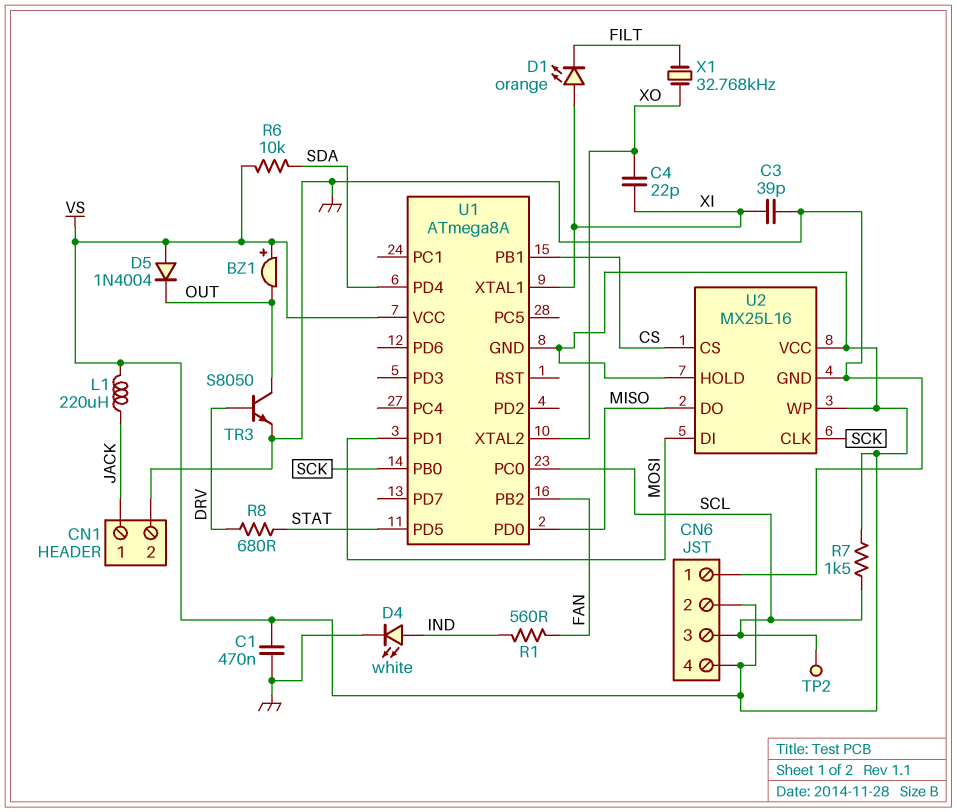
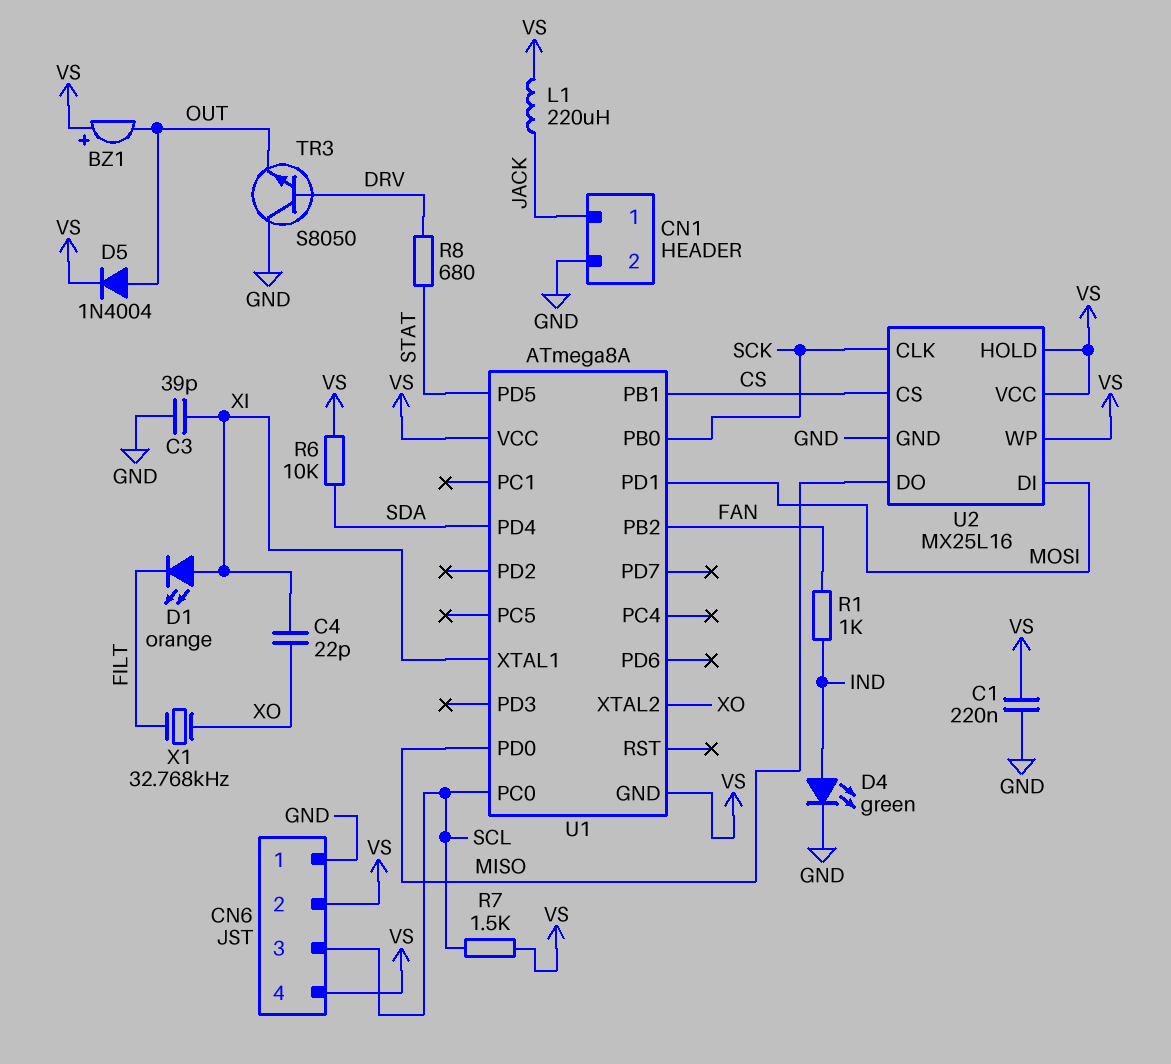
C1: 470nF (GND, VS) -> 220nF (GND, VS)
D4: LED white (A IND, K GND) -> LED green (A IND, K GND)
D5: diode 1N4004 (A VS, K OUT) -> diode 1N4004 (A OUT, K VS)
R1: 560 (FAN, IND) -> 1k (FAN, IND)
TP2: test point (SCL) -> none
TR3: NPN S8050 (B DRV, C OUT, E GND) -> NPN S8050 (B DRV, C GND, E OUT)

